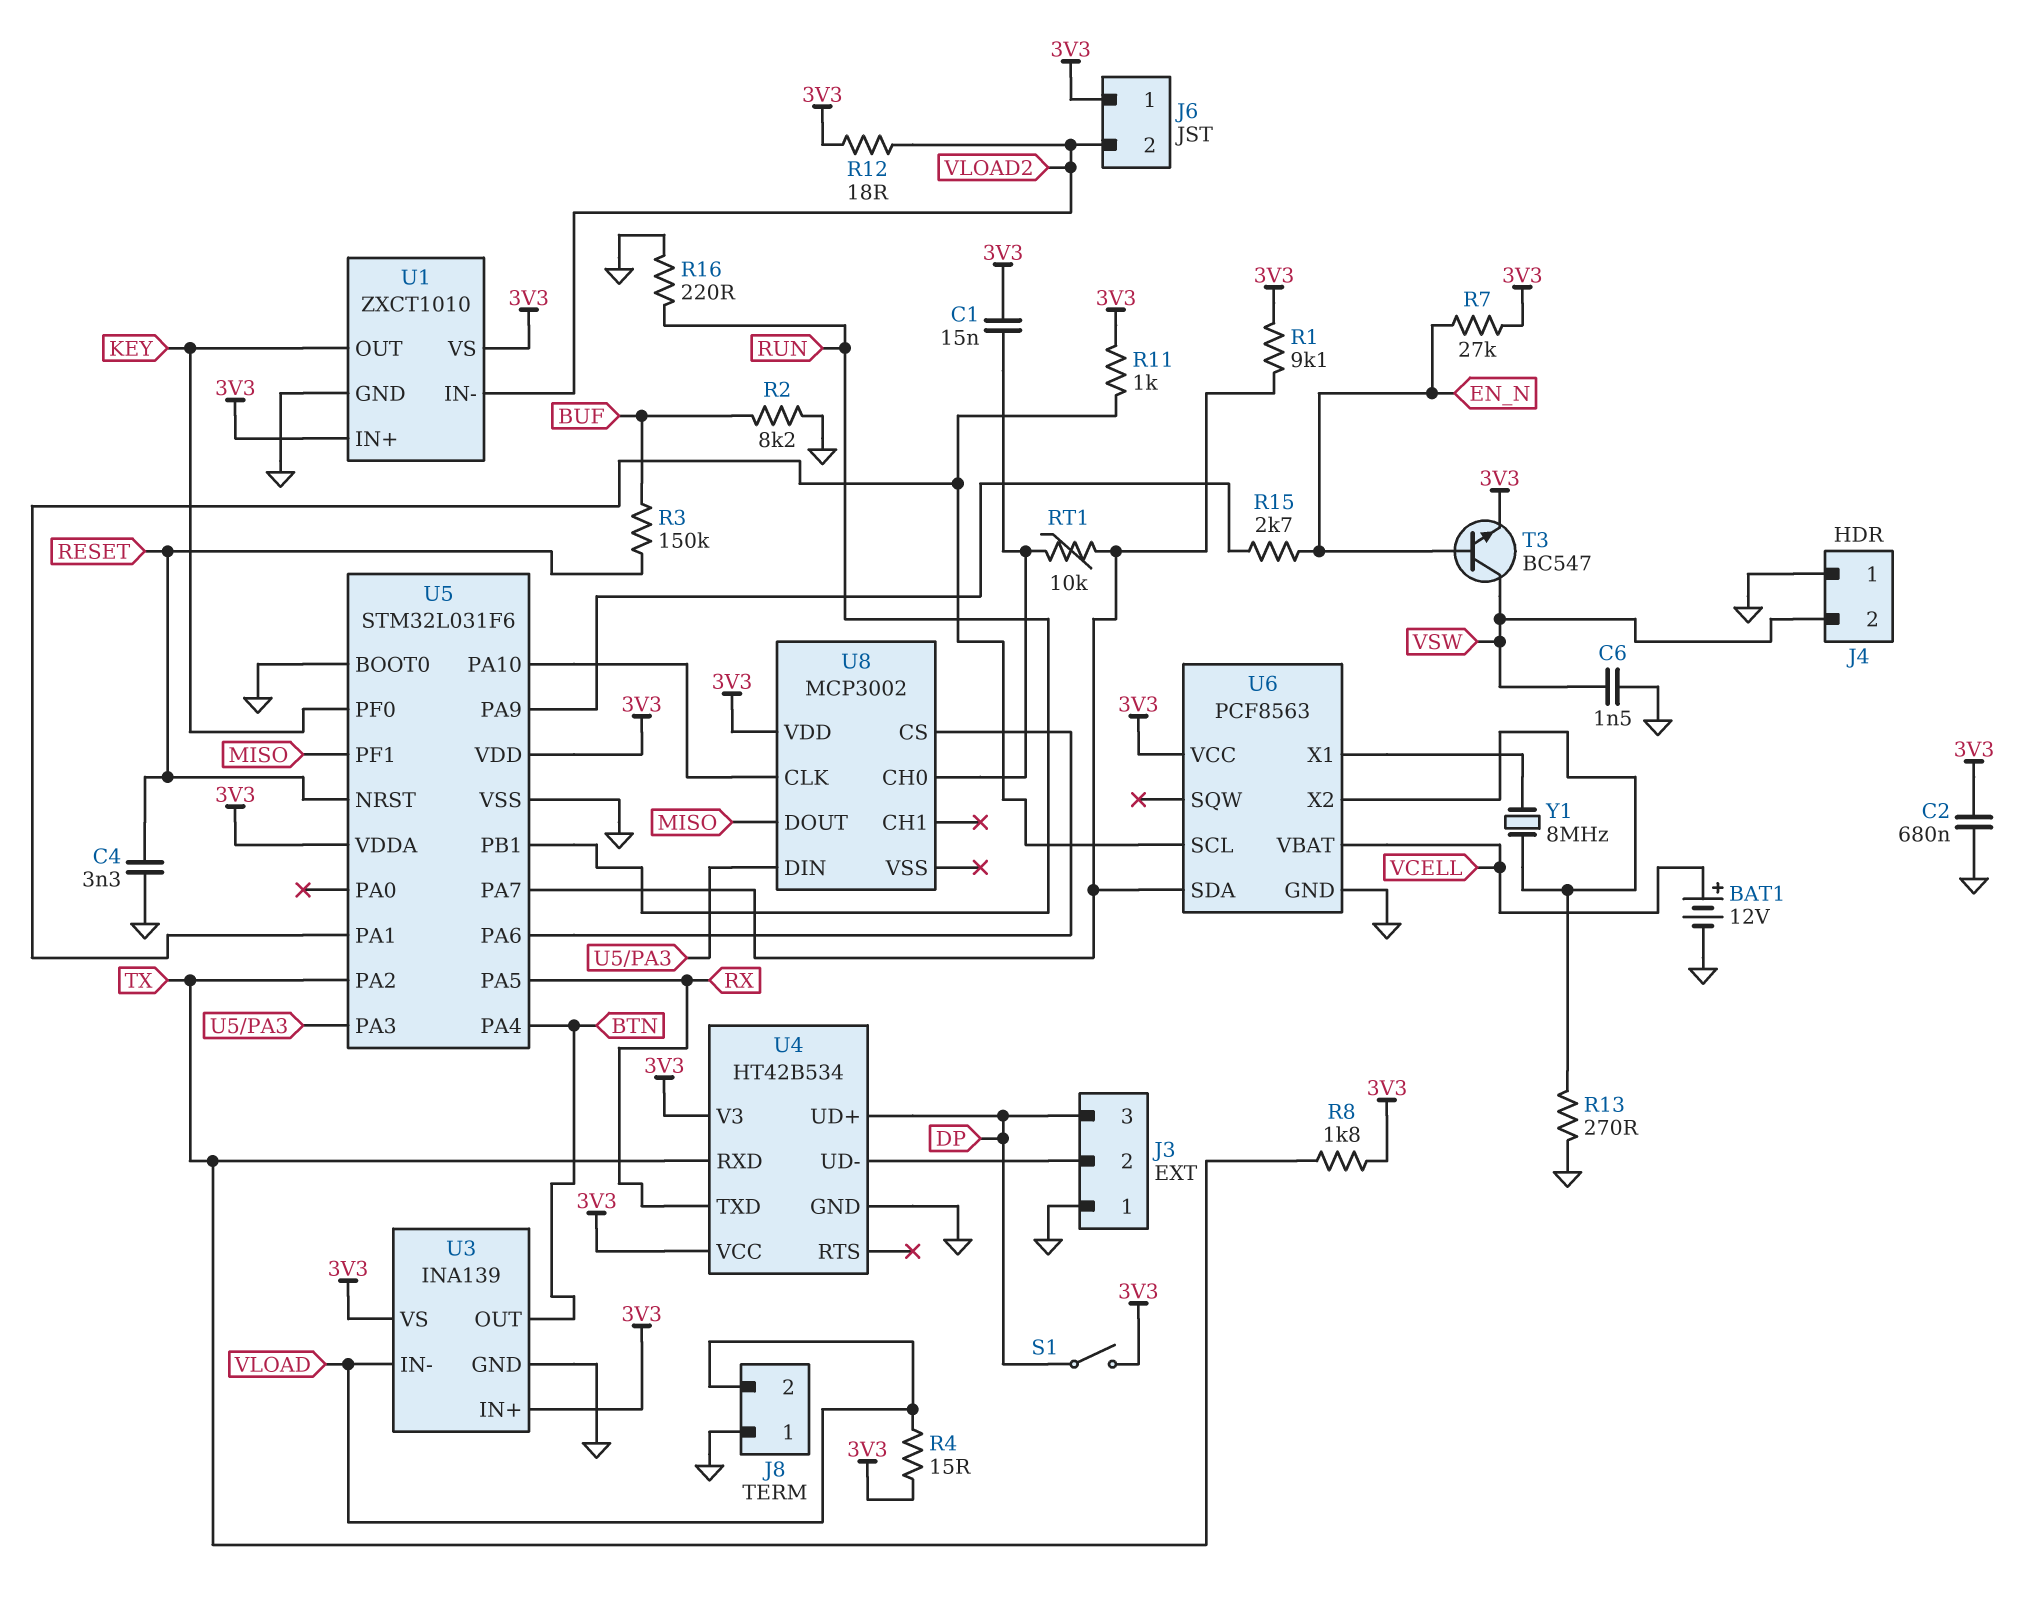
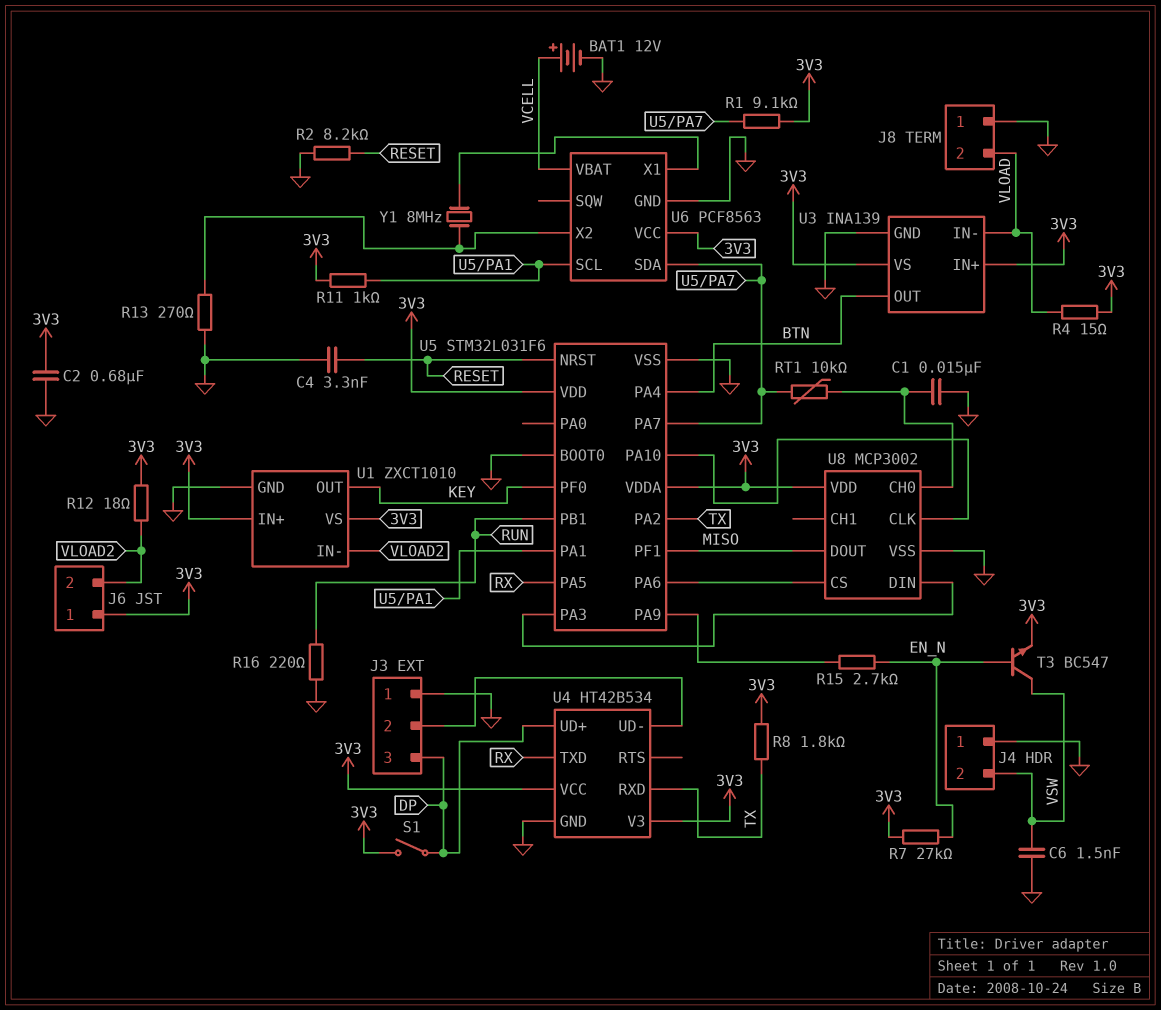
C1: 15nF (3V3, U8/CH0) -> 15nF (GND, U8/CH0)
R2: 8.2k (BUF, GND) -> 8.2k (GND, RESET)
R3: 150k (BUF, RESET) -> none
U8 pin VSS: none -> GND

